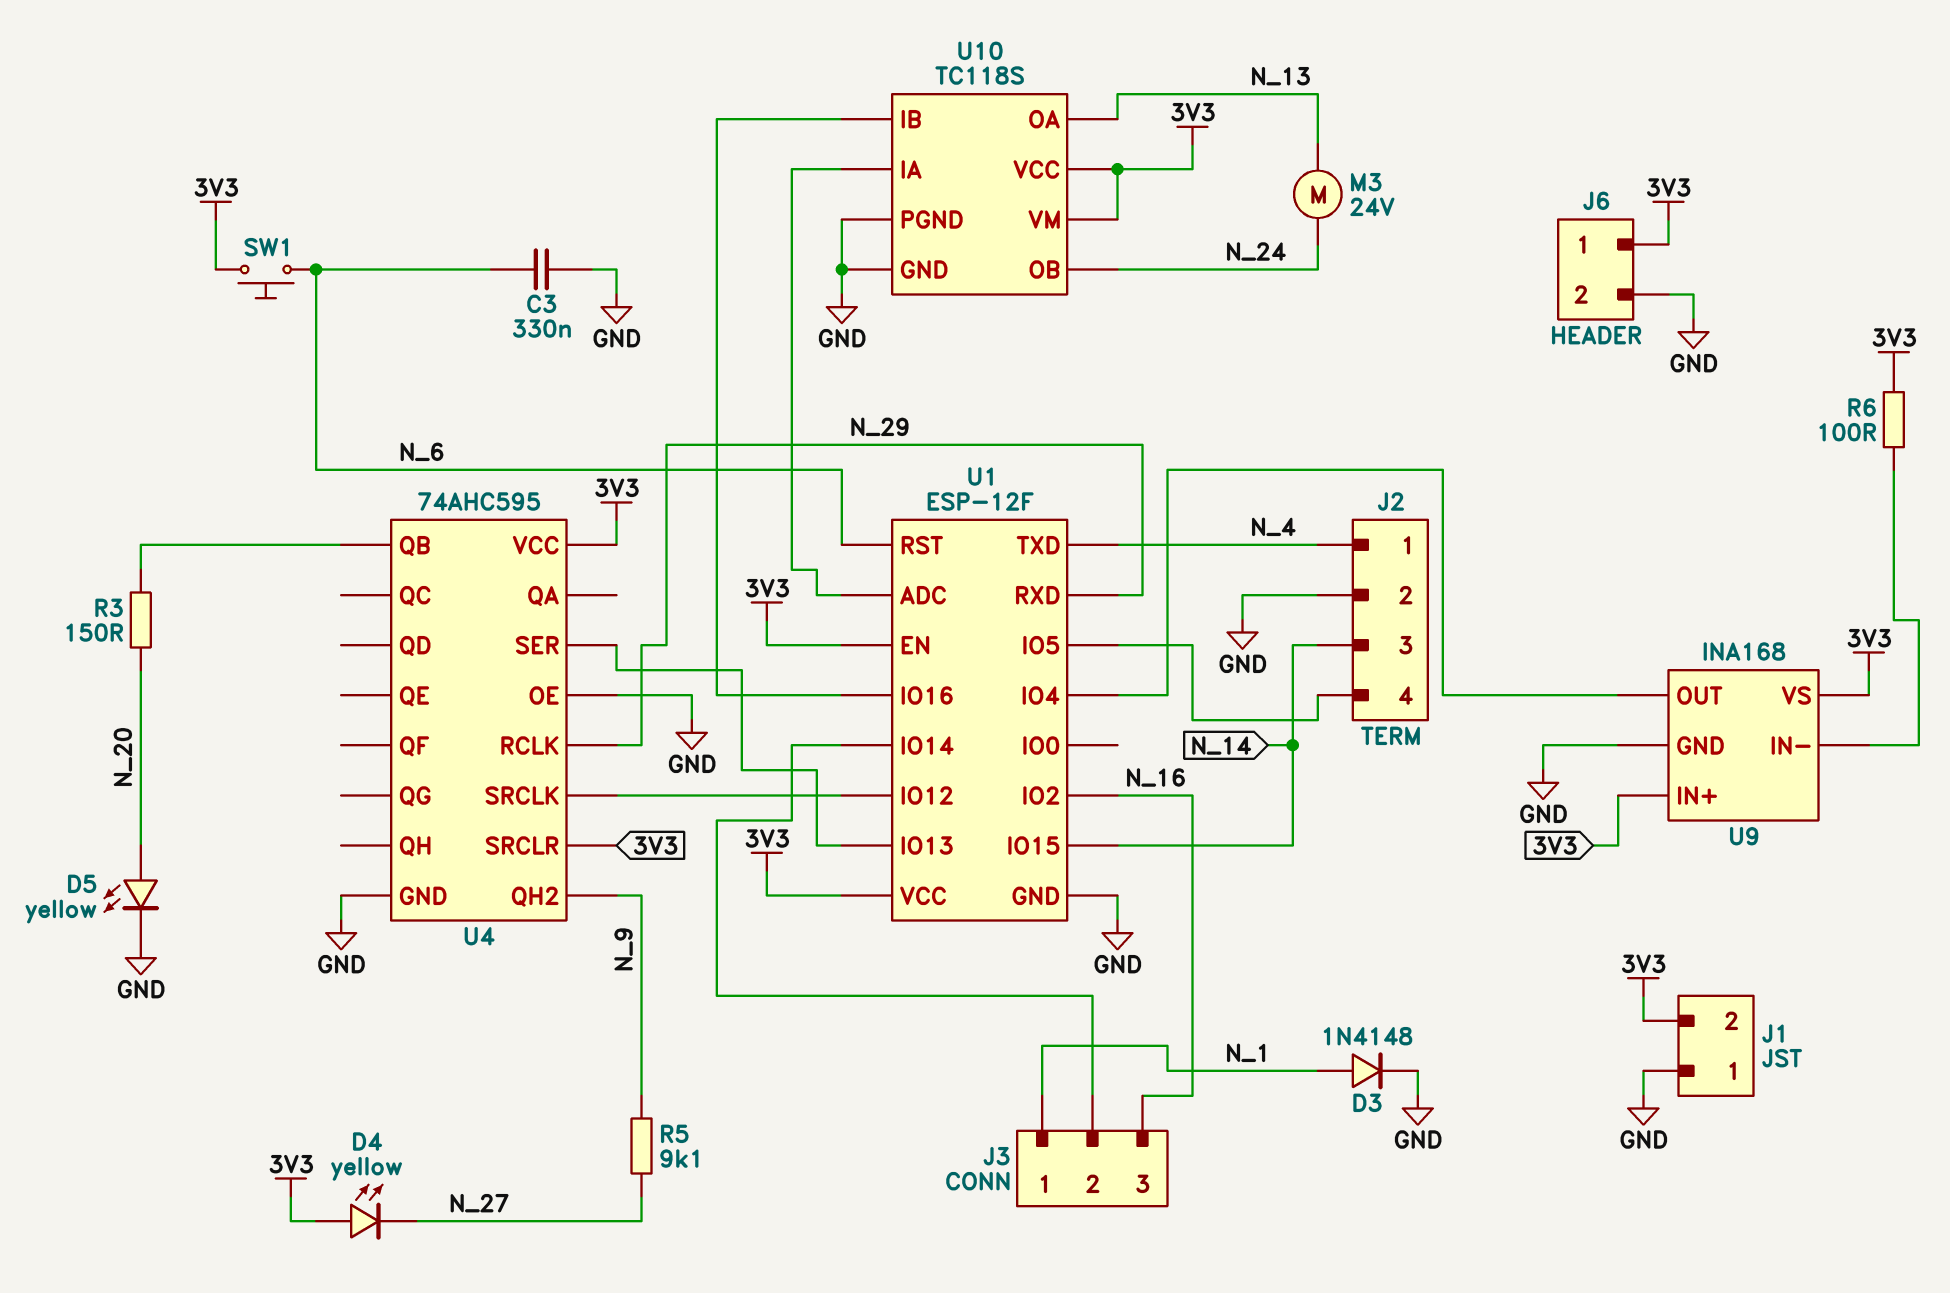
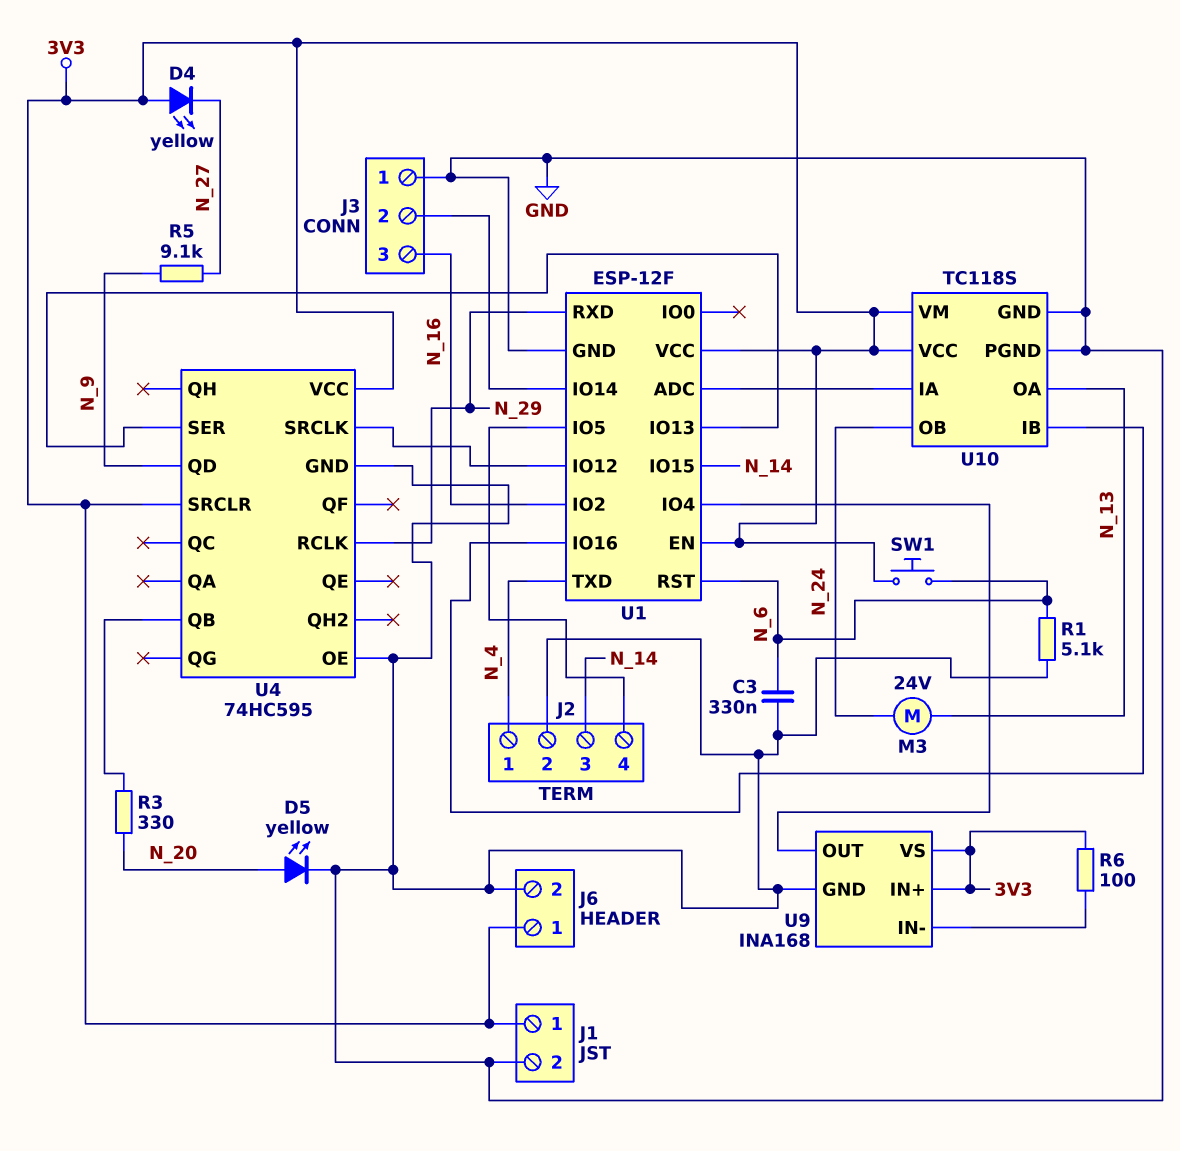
D3: diode 1N4148 (A N_1, K GND) -> none
J1 pin 1: GND -> 3V3
J1 pin 2: 3V3 -> GND
J3 pin 1: N_1 -> GND
R1: none -> 5.1k (GND, N_6)
R3: 150 (N_20, U4/QB) -> 330 (N_20, U4/QB)
U4: 74AHC595 -> 74HC595
U4 pin QD: none -> N_9
U4 pin QH2: N_9 -> none

